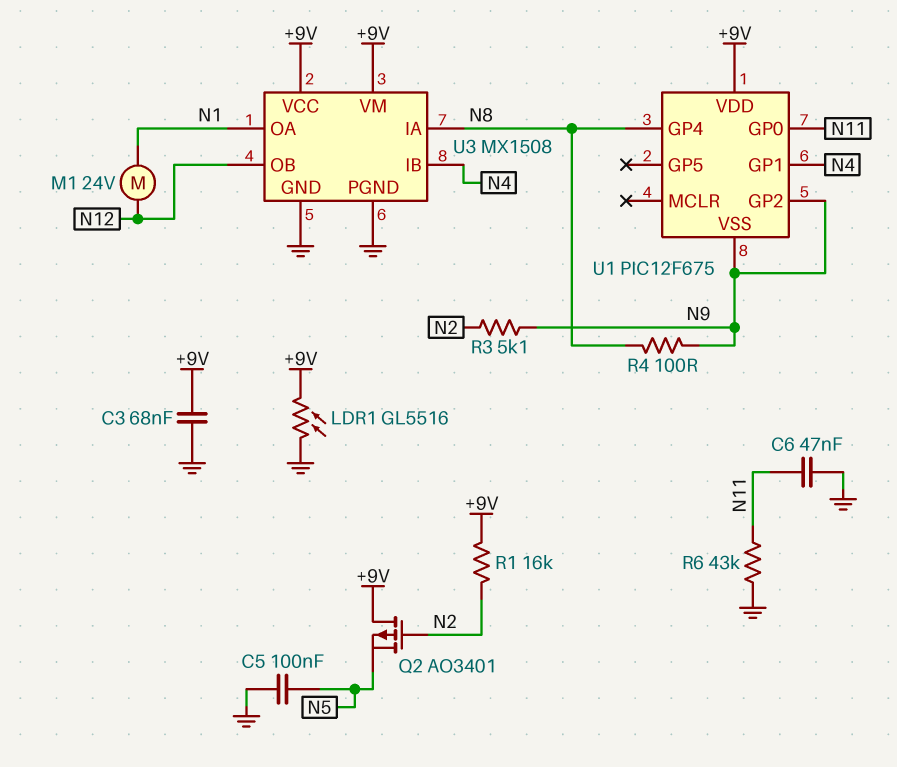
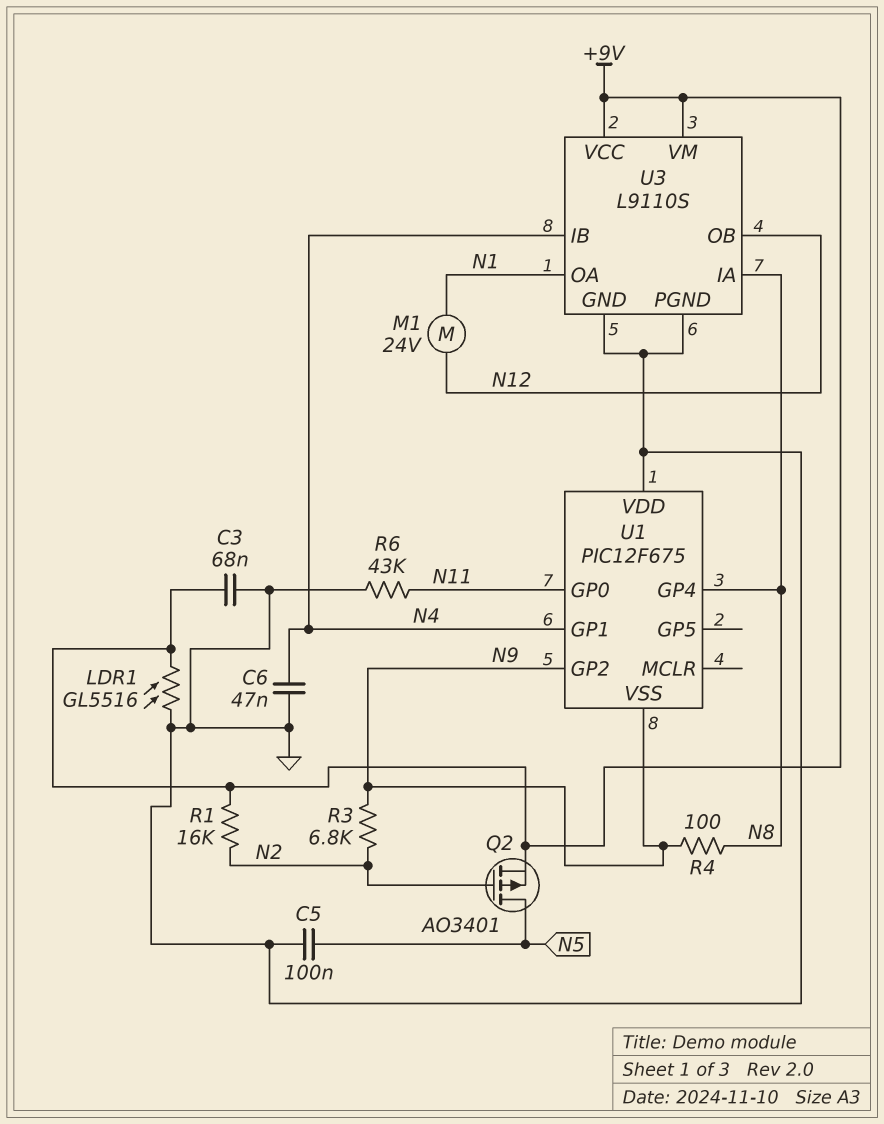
C6: 47nF (GND, N11) -> 47nF (GND, N4)
Q2: PMOS AO3401 (G N2, D +9V, S N5) -> PMOS AO3401 (G N2, D N5, S +9V)
R3: 5.1k (N2, N9) -> 6.8k (N2, N9)
U1 pin VDD: +9V -> GND
U3: MX1508 -> L9110S

